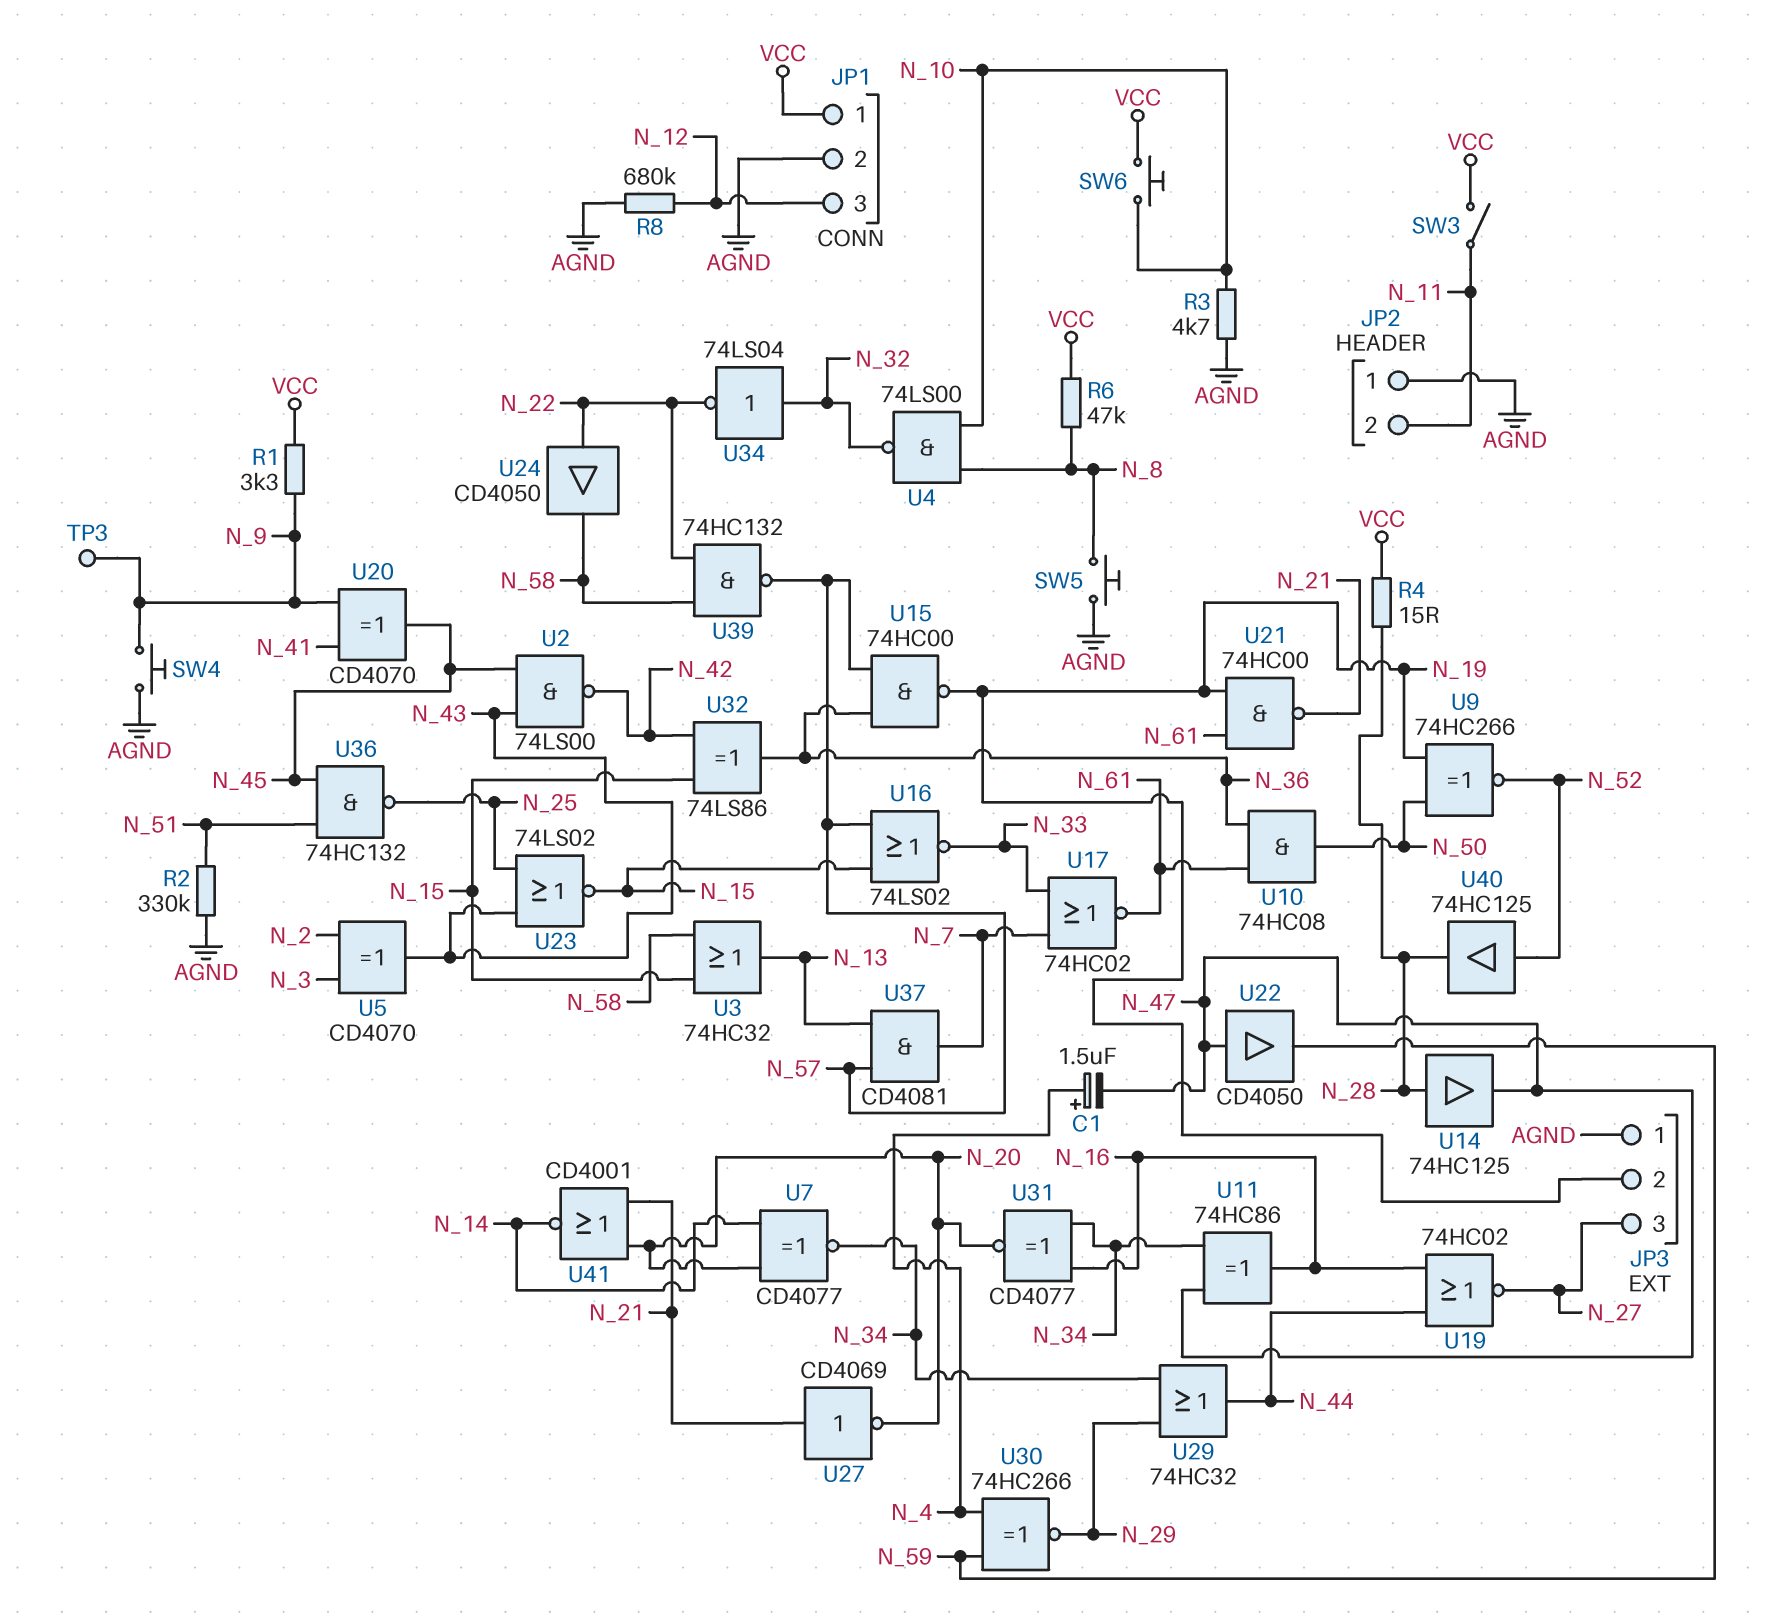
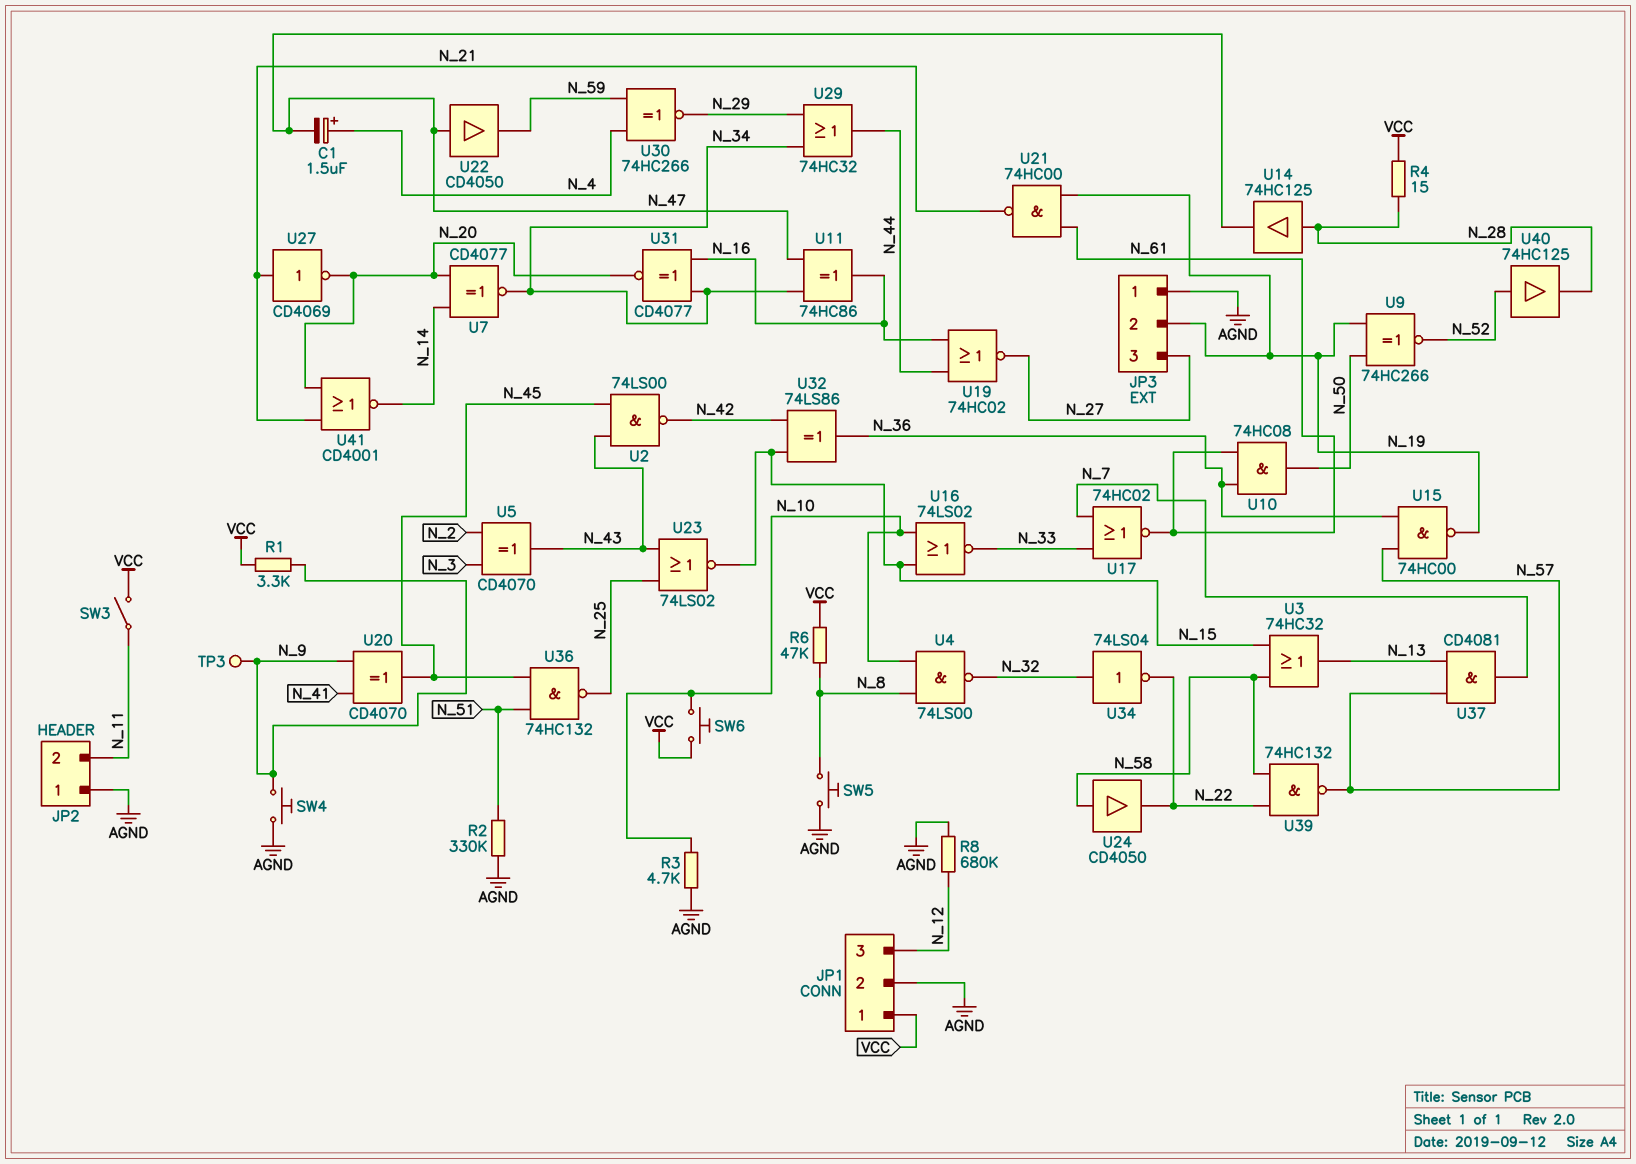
U16: NOR 74LS02 (in N_15, in N_57, out N_33) -> NOR 74LS02 (in N_10, in N_15, out N_33)
U24: buffer CD4050 (in N_22, out N_58) -> buffer CD4050 (in N_58, out N_22)

